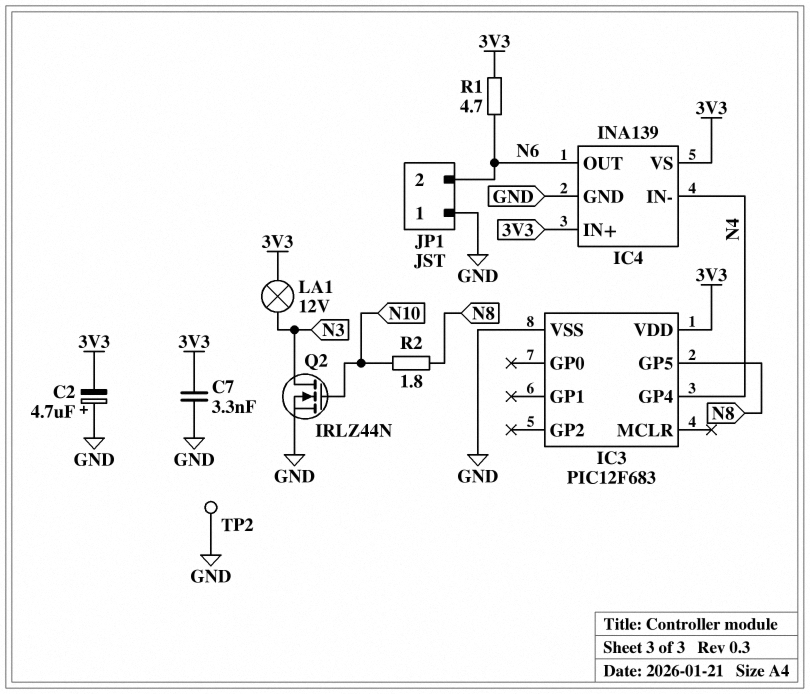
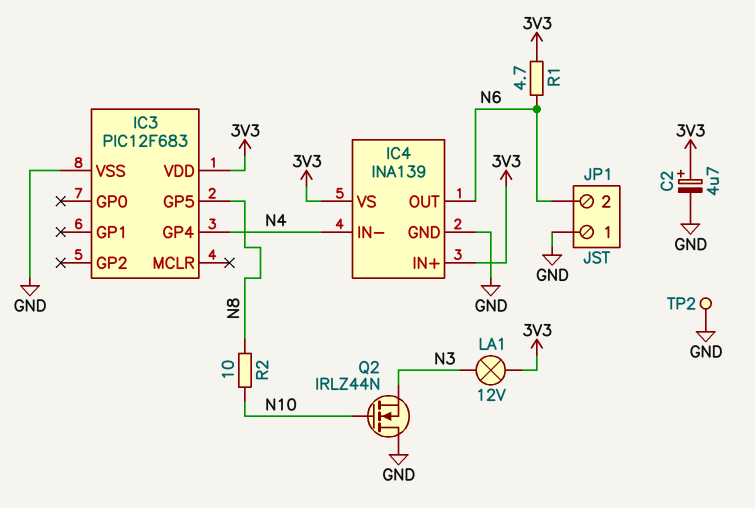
C2: 4.7uF (plus GND, minus 3V3) -> 4.7uF (plus 3V3, minus GND)
C7: 3.3nF (3V3, GND) -> none
Q2: NMOS IRLZ44N (G N10, D N3, S GND) -> NMOS IRLZ44N (G N10, D GND, S N3)
R2: 1.8 (N8, N10) -> 10 (N8, N10)

